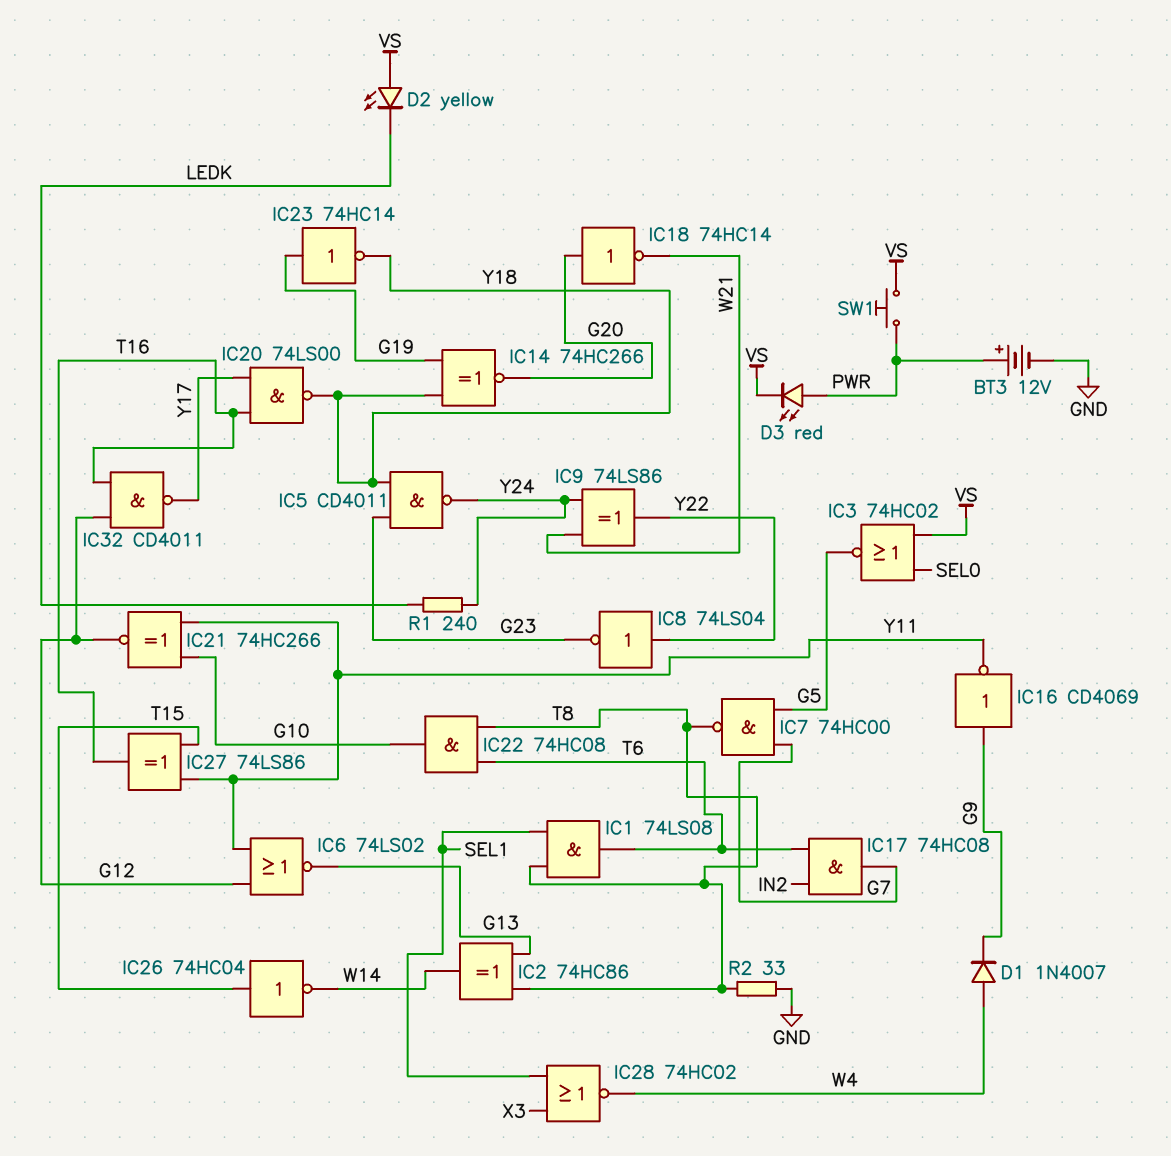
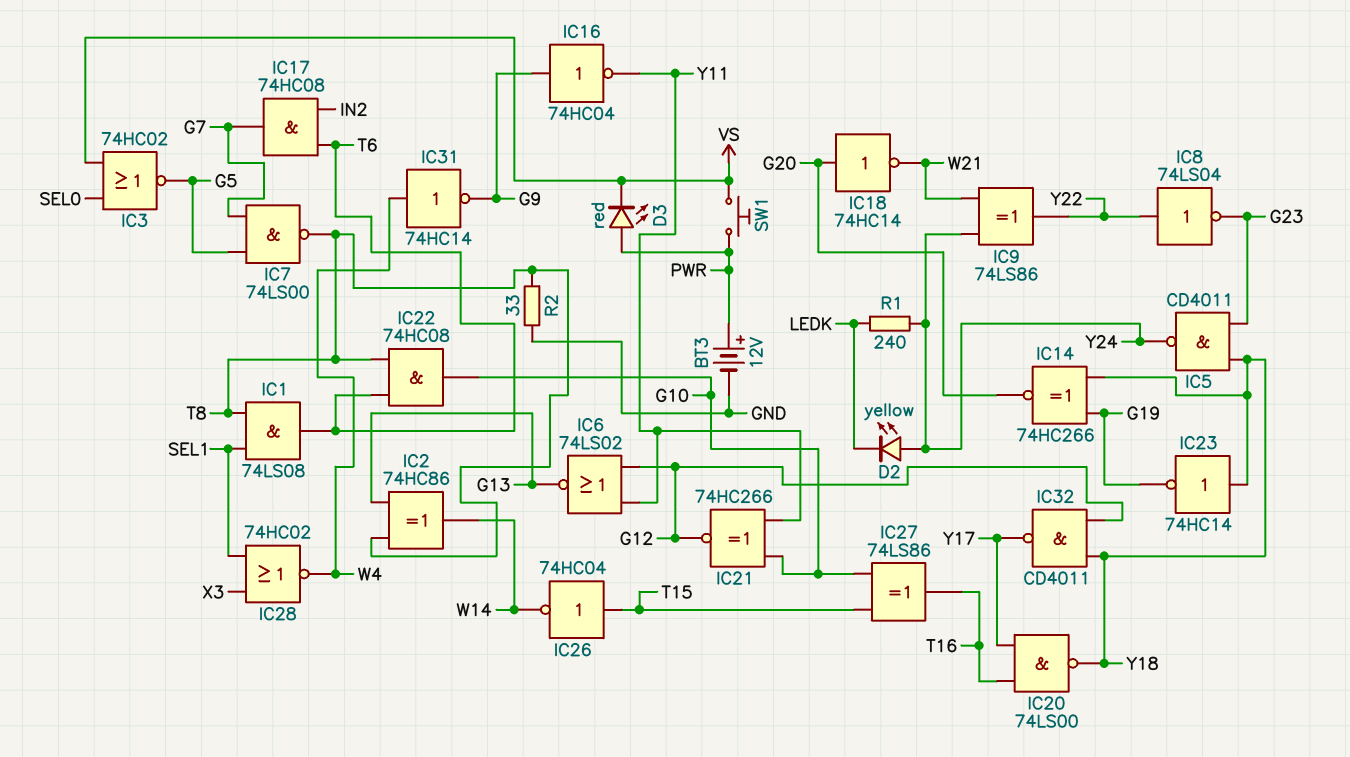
D1: diode 1N4007 (A W4, K G9) -> none
D2: LED yellow (A VS, K LEDK) -> LED yellow (A Y24, K LEDK)
IC7: NAND 74HC00 (in G5, in G7, out T8) -> NAND 74LS00 (in G5, in G7, out T8)
IC16: NOT CD4069 (in G9, out Y11) -> NOT 74HC04 (in G9, out Y11)
IC23: NOT 74HC14 (in G19, out Y18) -> NOT 74HC14 (in Y18, out G19)
IC27: XOR 74LS86 (in T15, in Y11, out T16) -> XOR 74LS86 (in G10, in T15, out T16)
IC31: none -> NOT 74HC14 (in W4, out G9)
IC32: NAND CD4011 (in G12, in T16, out Y17) -> NAND CD4011 (in G12, in Y18, out Y17)

